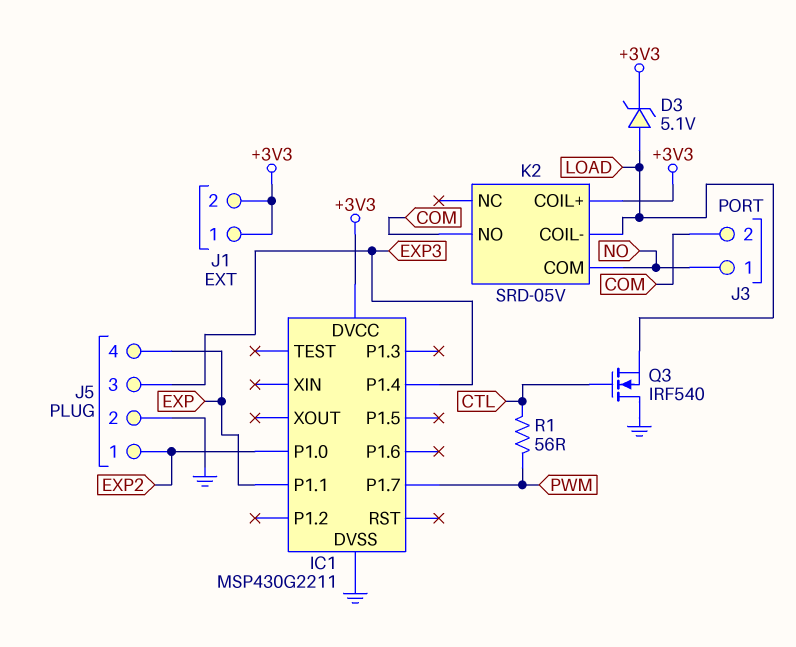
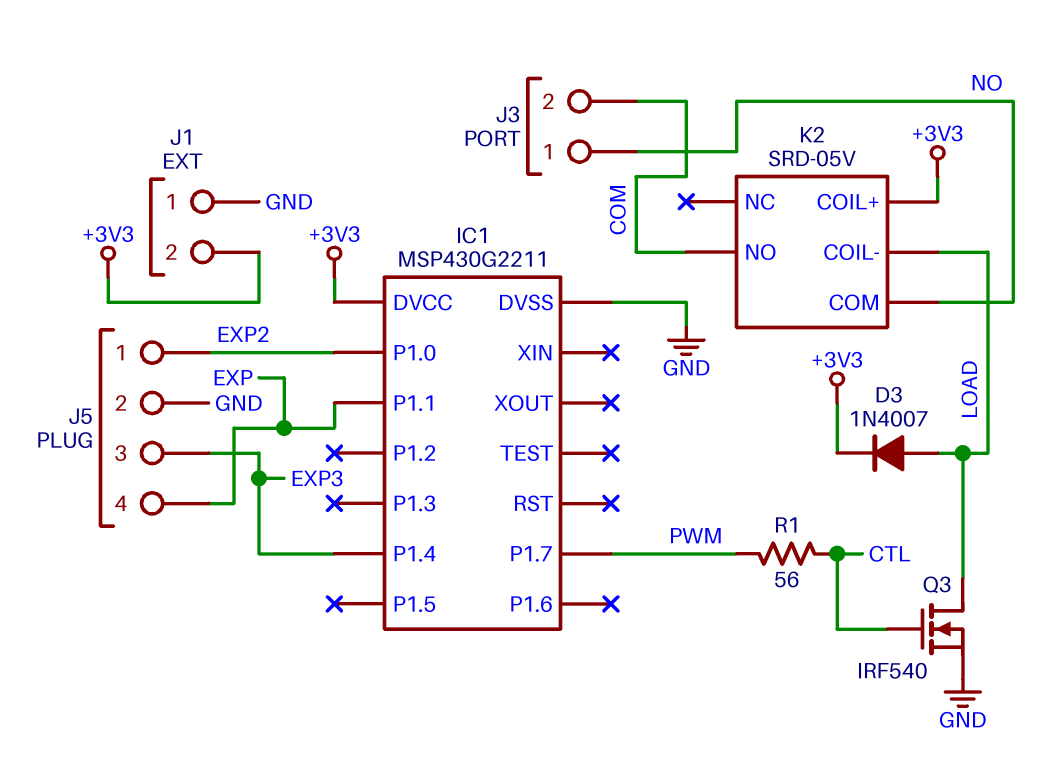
D3: zener 5.1V (A LOAD, K +3V3) -> diode 1N4007 (A LOAD, K +3V3)
J1 pin 1: +3V3 -> GND
Q3: NMOS IRF540 (G CTL, D GND, S LOAD) -> NMOS IRF540 (G CTL, D LOAD, S GND)

